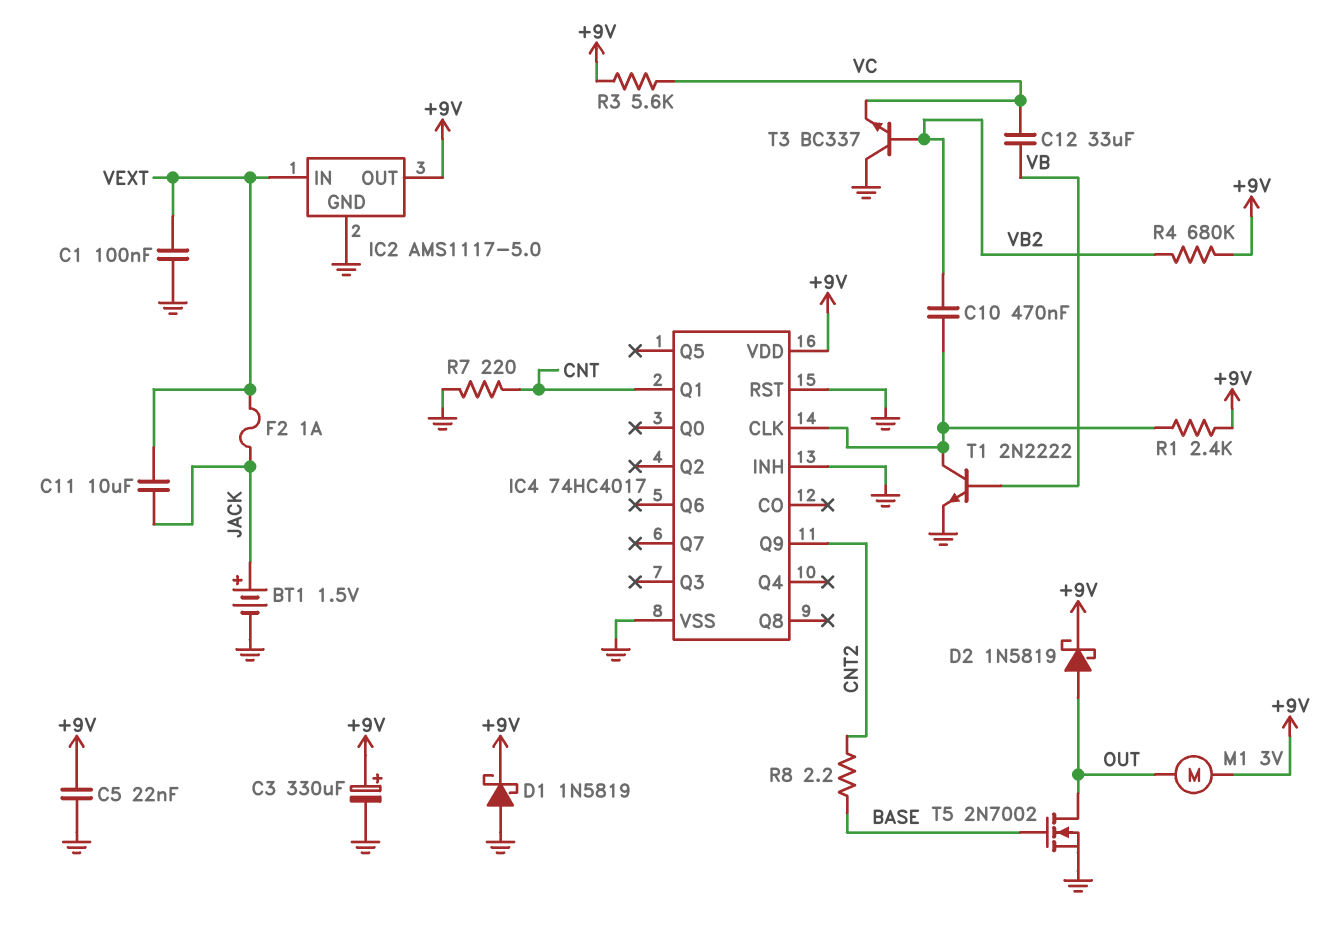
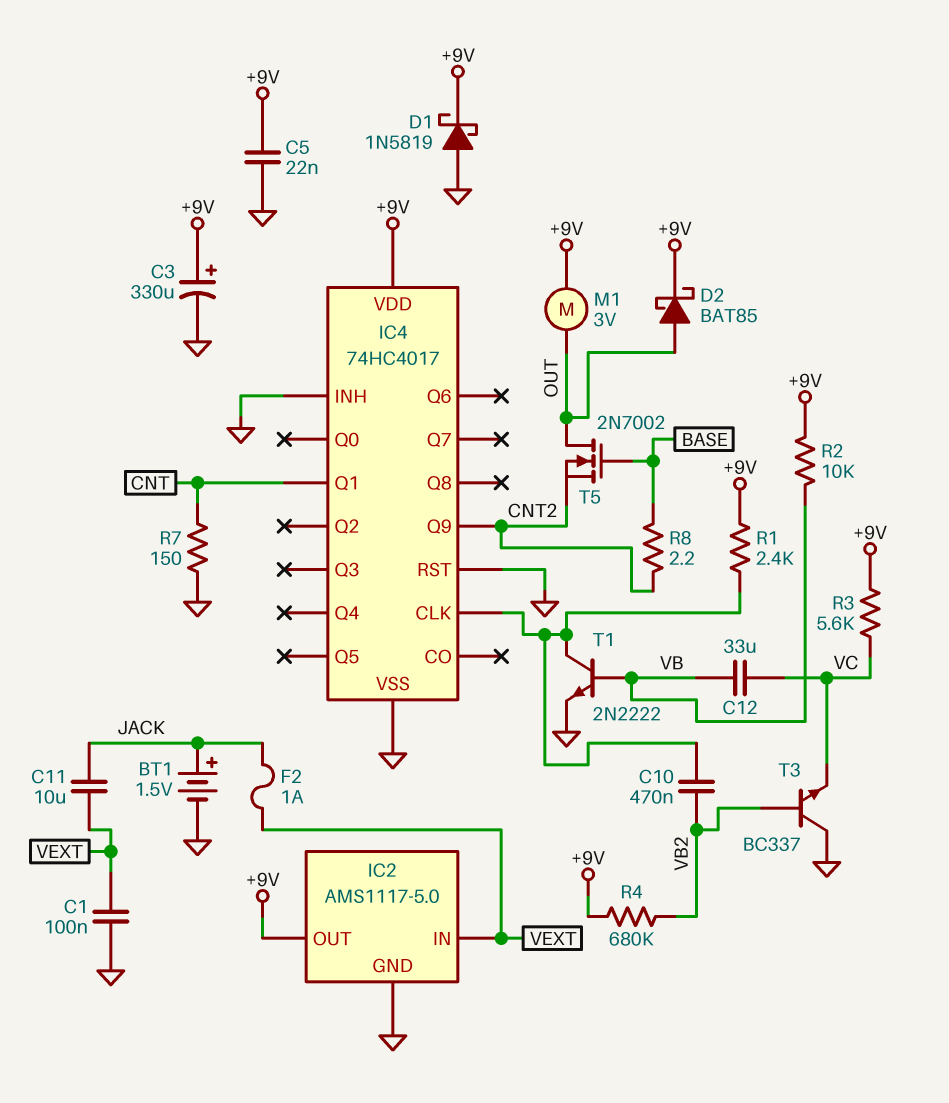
D2: schottky 1N5819 (A OUT, K +9V) -> schottky BAT85 (A OUT, K +9V)
R2: none -> 10k (+9V, VB)
R7: 220 (CNT, GND) -> 150 (CNT, GND)
T5: NMOS 2N7002 (G BASE, D OUT, S GND) -> NMOS 2N7002 (G BASE, D OUT, S CNT2)

